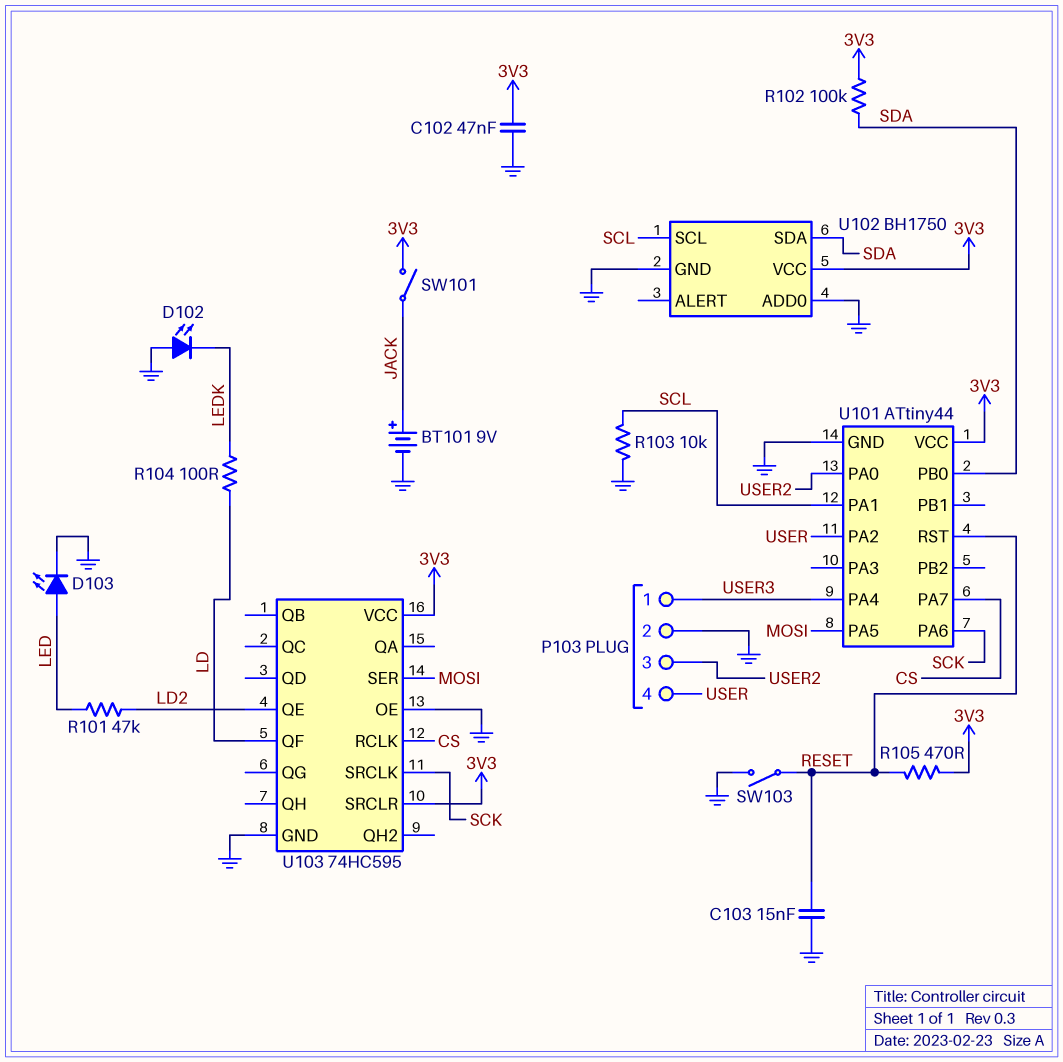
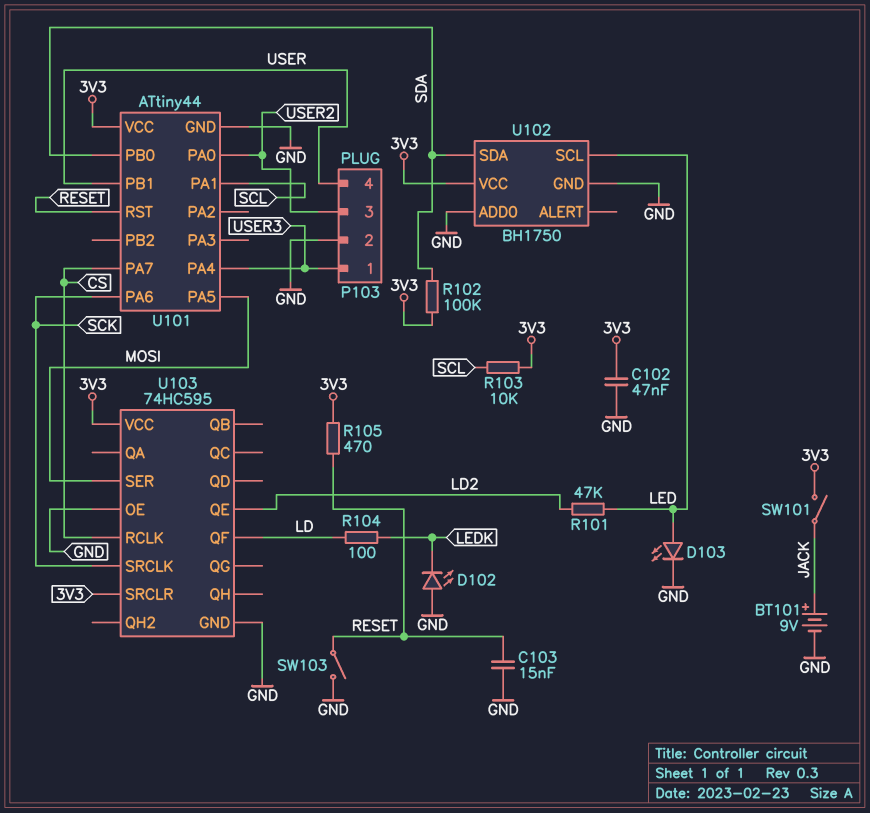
R103: 10k (GND, SCL) -> 10k (3V3, SCL)
U101 pin PA2: USER -> none
U101 pin PB1: none -> USER
U102 pin SCL: SCL -> LED

